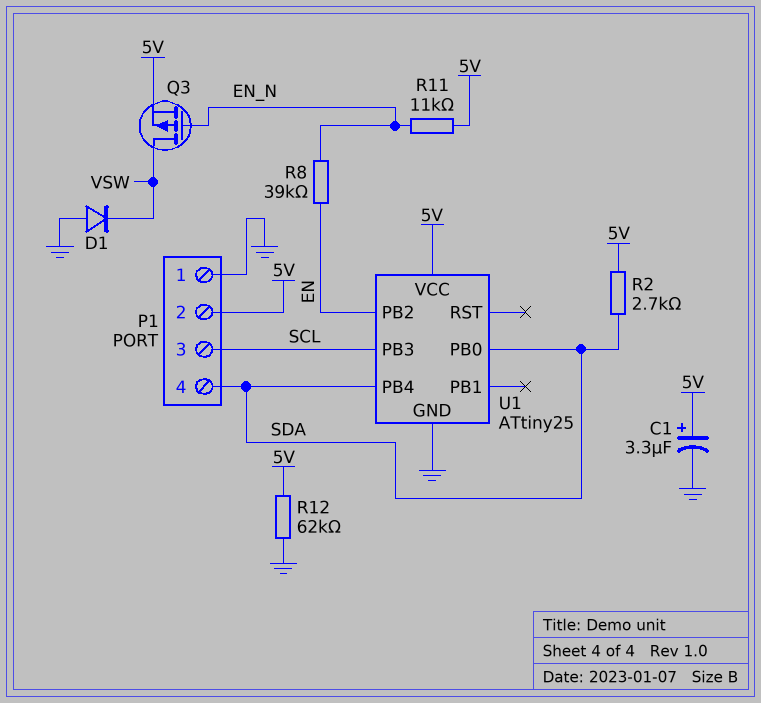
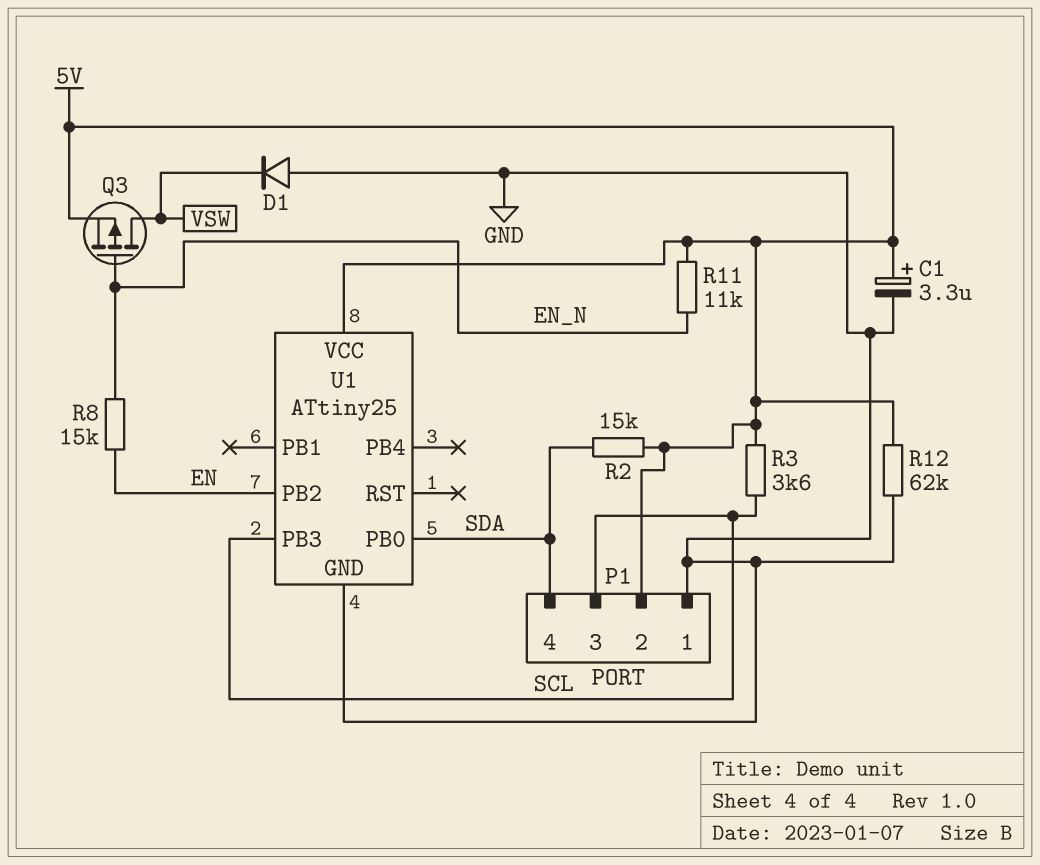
R2: 2.7k (5V, SDA) -> 15k (5V, SDA)
R3: none -> 3.6k (5V, SCL)
R8: 39k (EN, EN_N) -> 15k (EN, EN_N)
U1 pin PB4: SDA -> none

